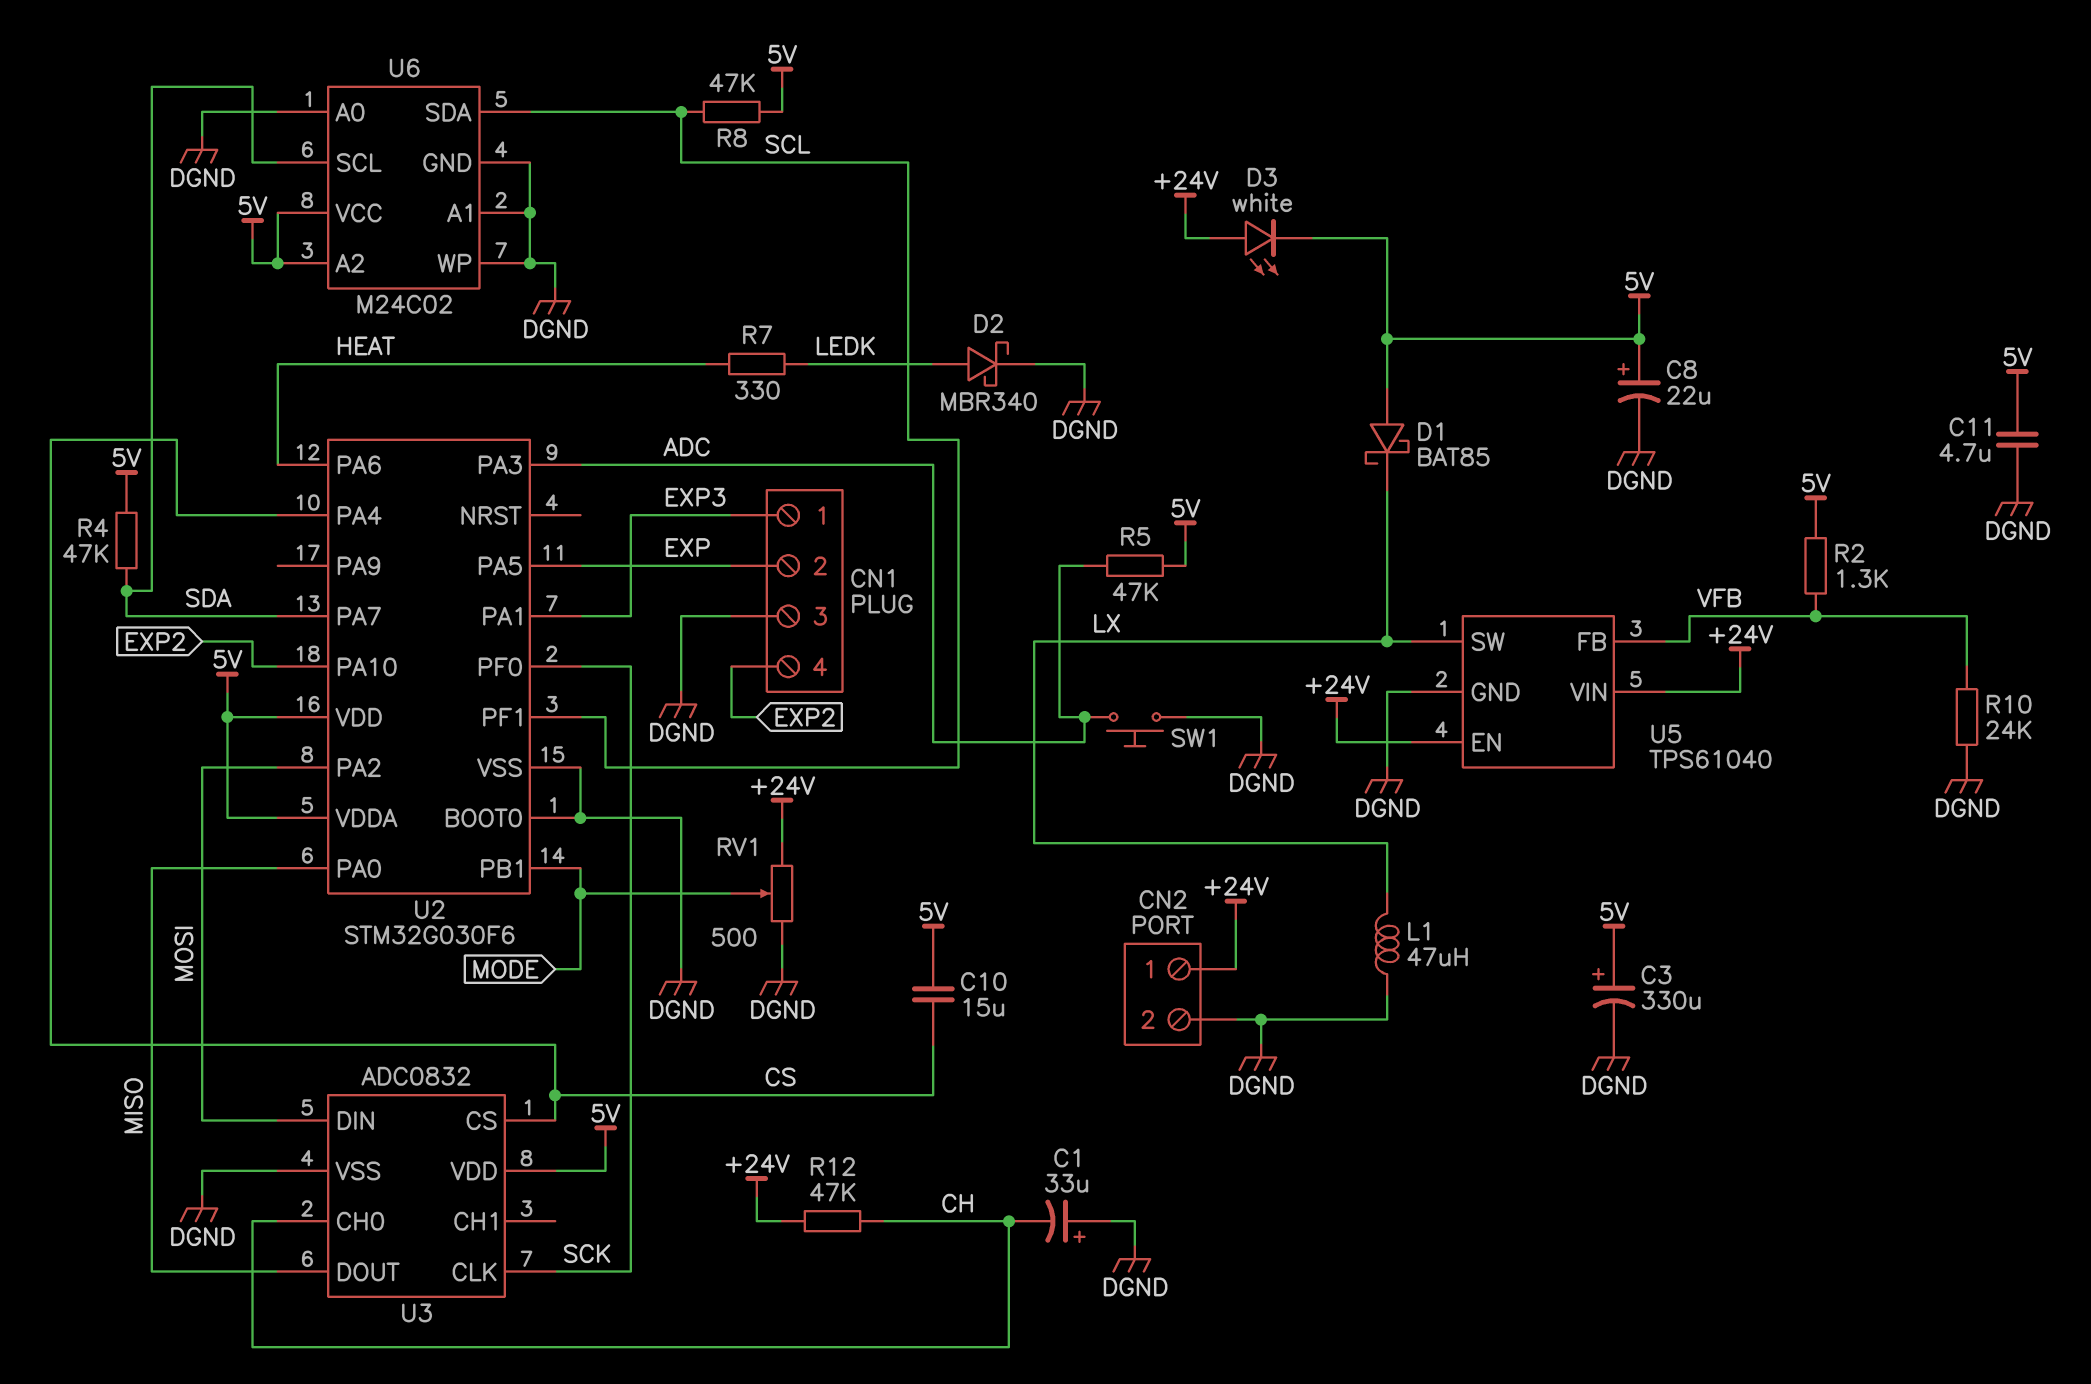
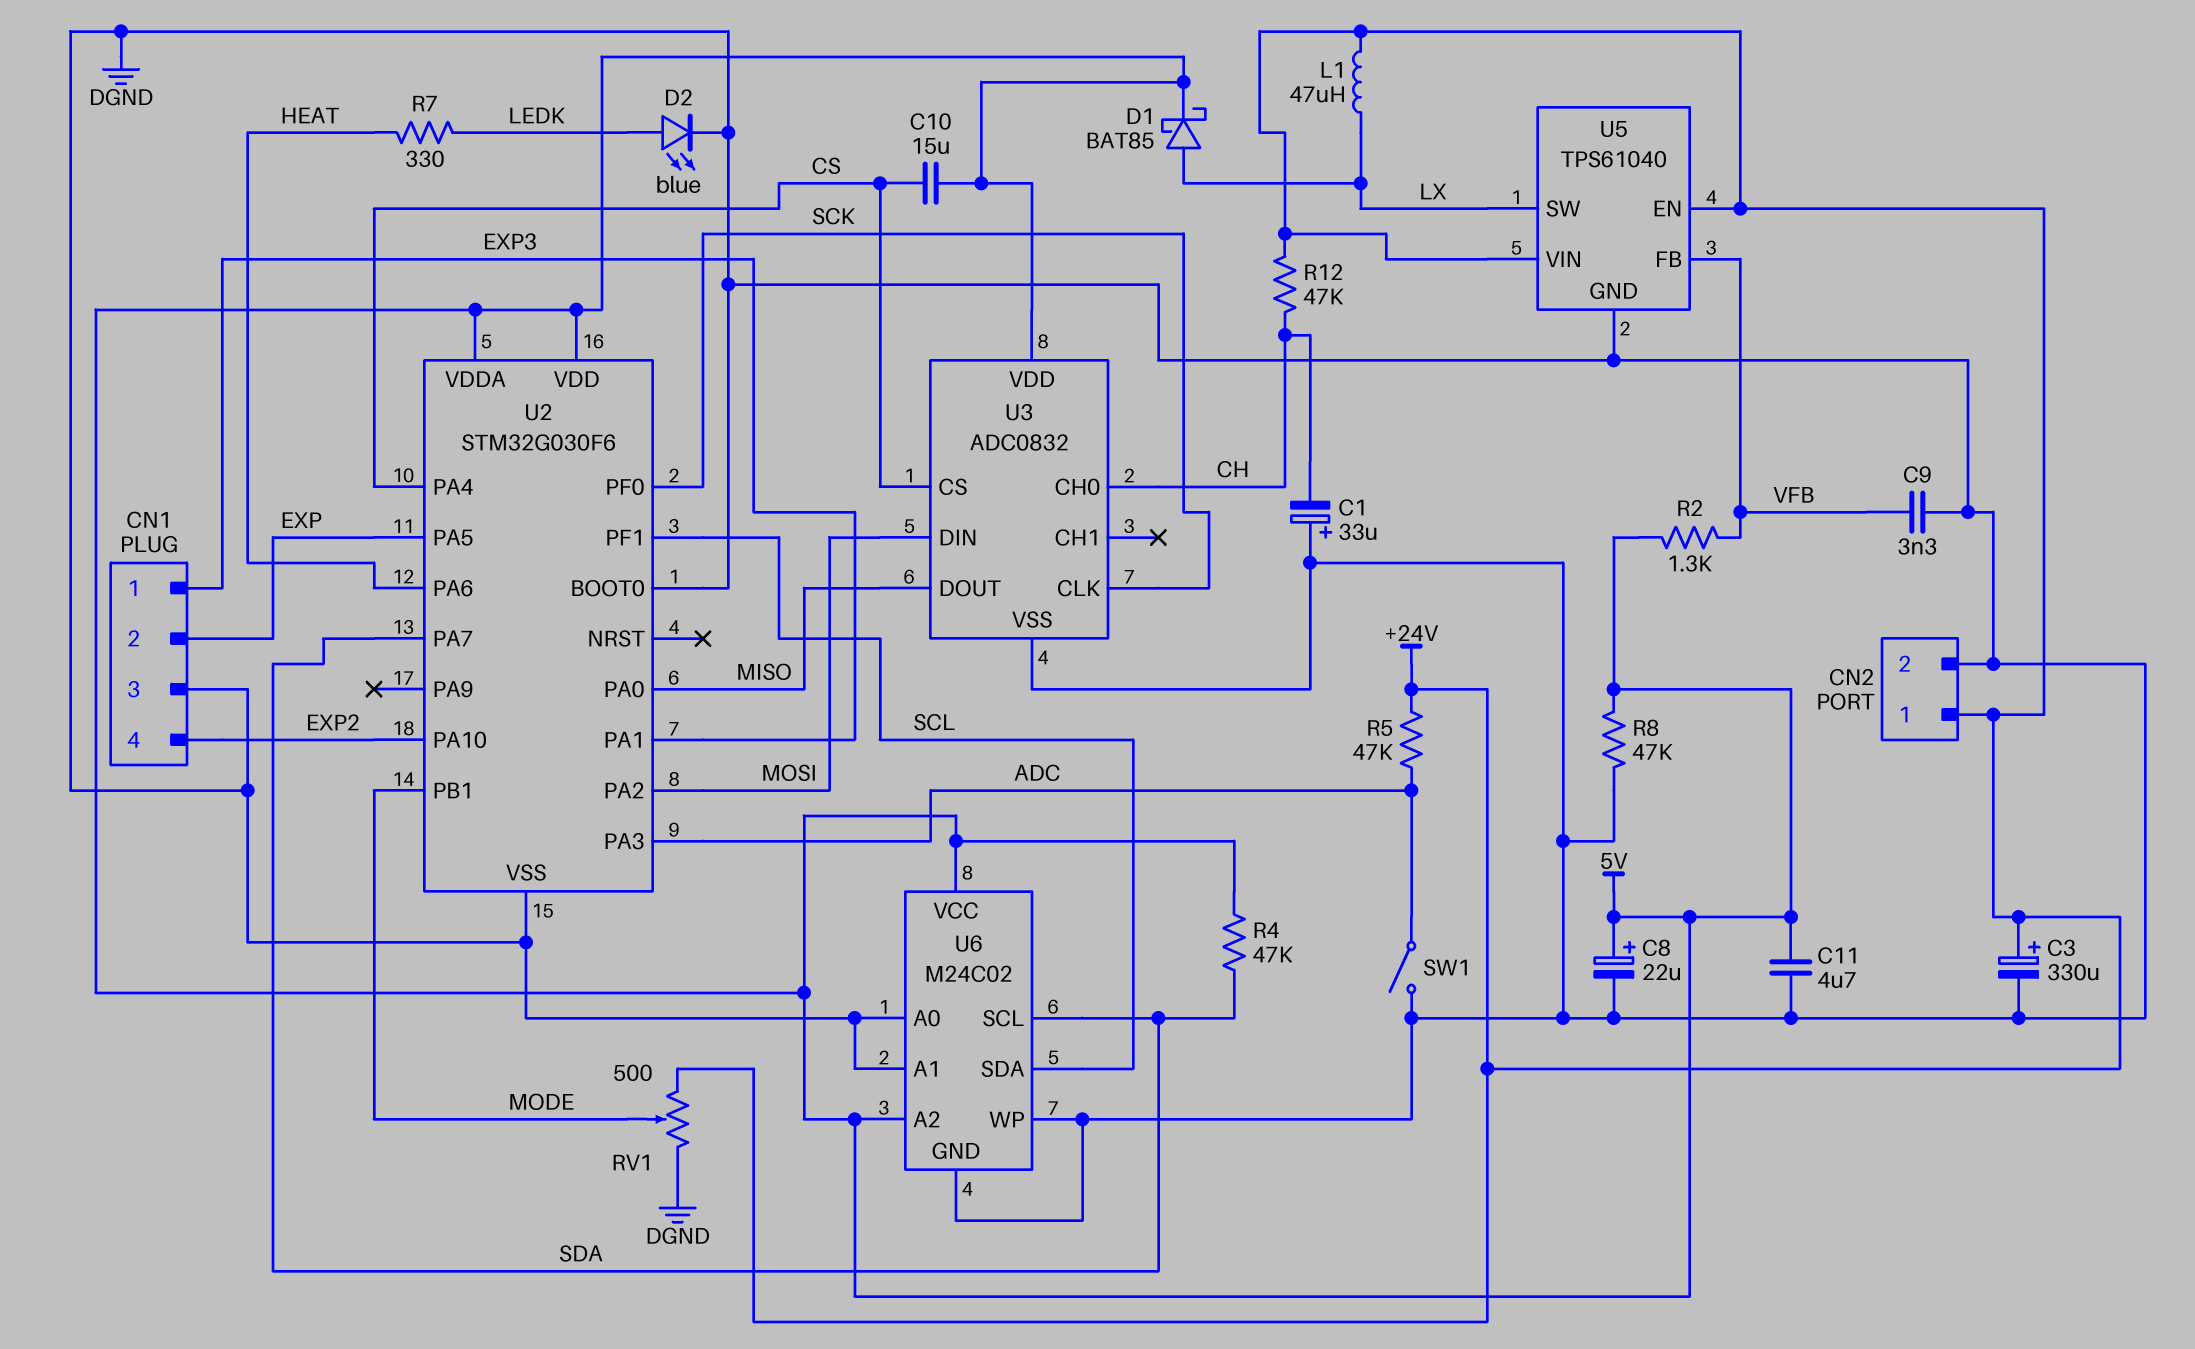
C3: 330uF (plus 5V, minus DGND) -> 330uF (plus +24V, minus DGND)
C9: none -> 3.3nF (DGND, VFB)
D1: schottky BAT85 (A 5V, K LX) -> schottky BAT85 (A LX, K 5V)
D2: schottky MBR340 (A LEDK, K DGND) -> LED blue (A LEDK, K DGND)
D3: LED white (A +24V, K 5V) -> none
L1: 47uH (DGND, LX) -> 47uH (+24V, LX)
R5: 47k (5V, ADC) -> 47k (+24V, ADC)
R8: 47k (5V, SCL) -> 47k (5V, DGND)
R10: 24k (DGND, VFB) -> none
SW1: button (ADC, DGND) -> switch (ADC, DGND)

